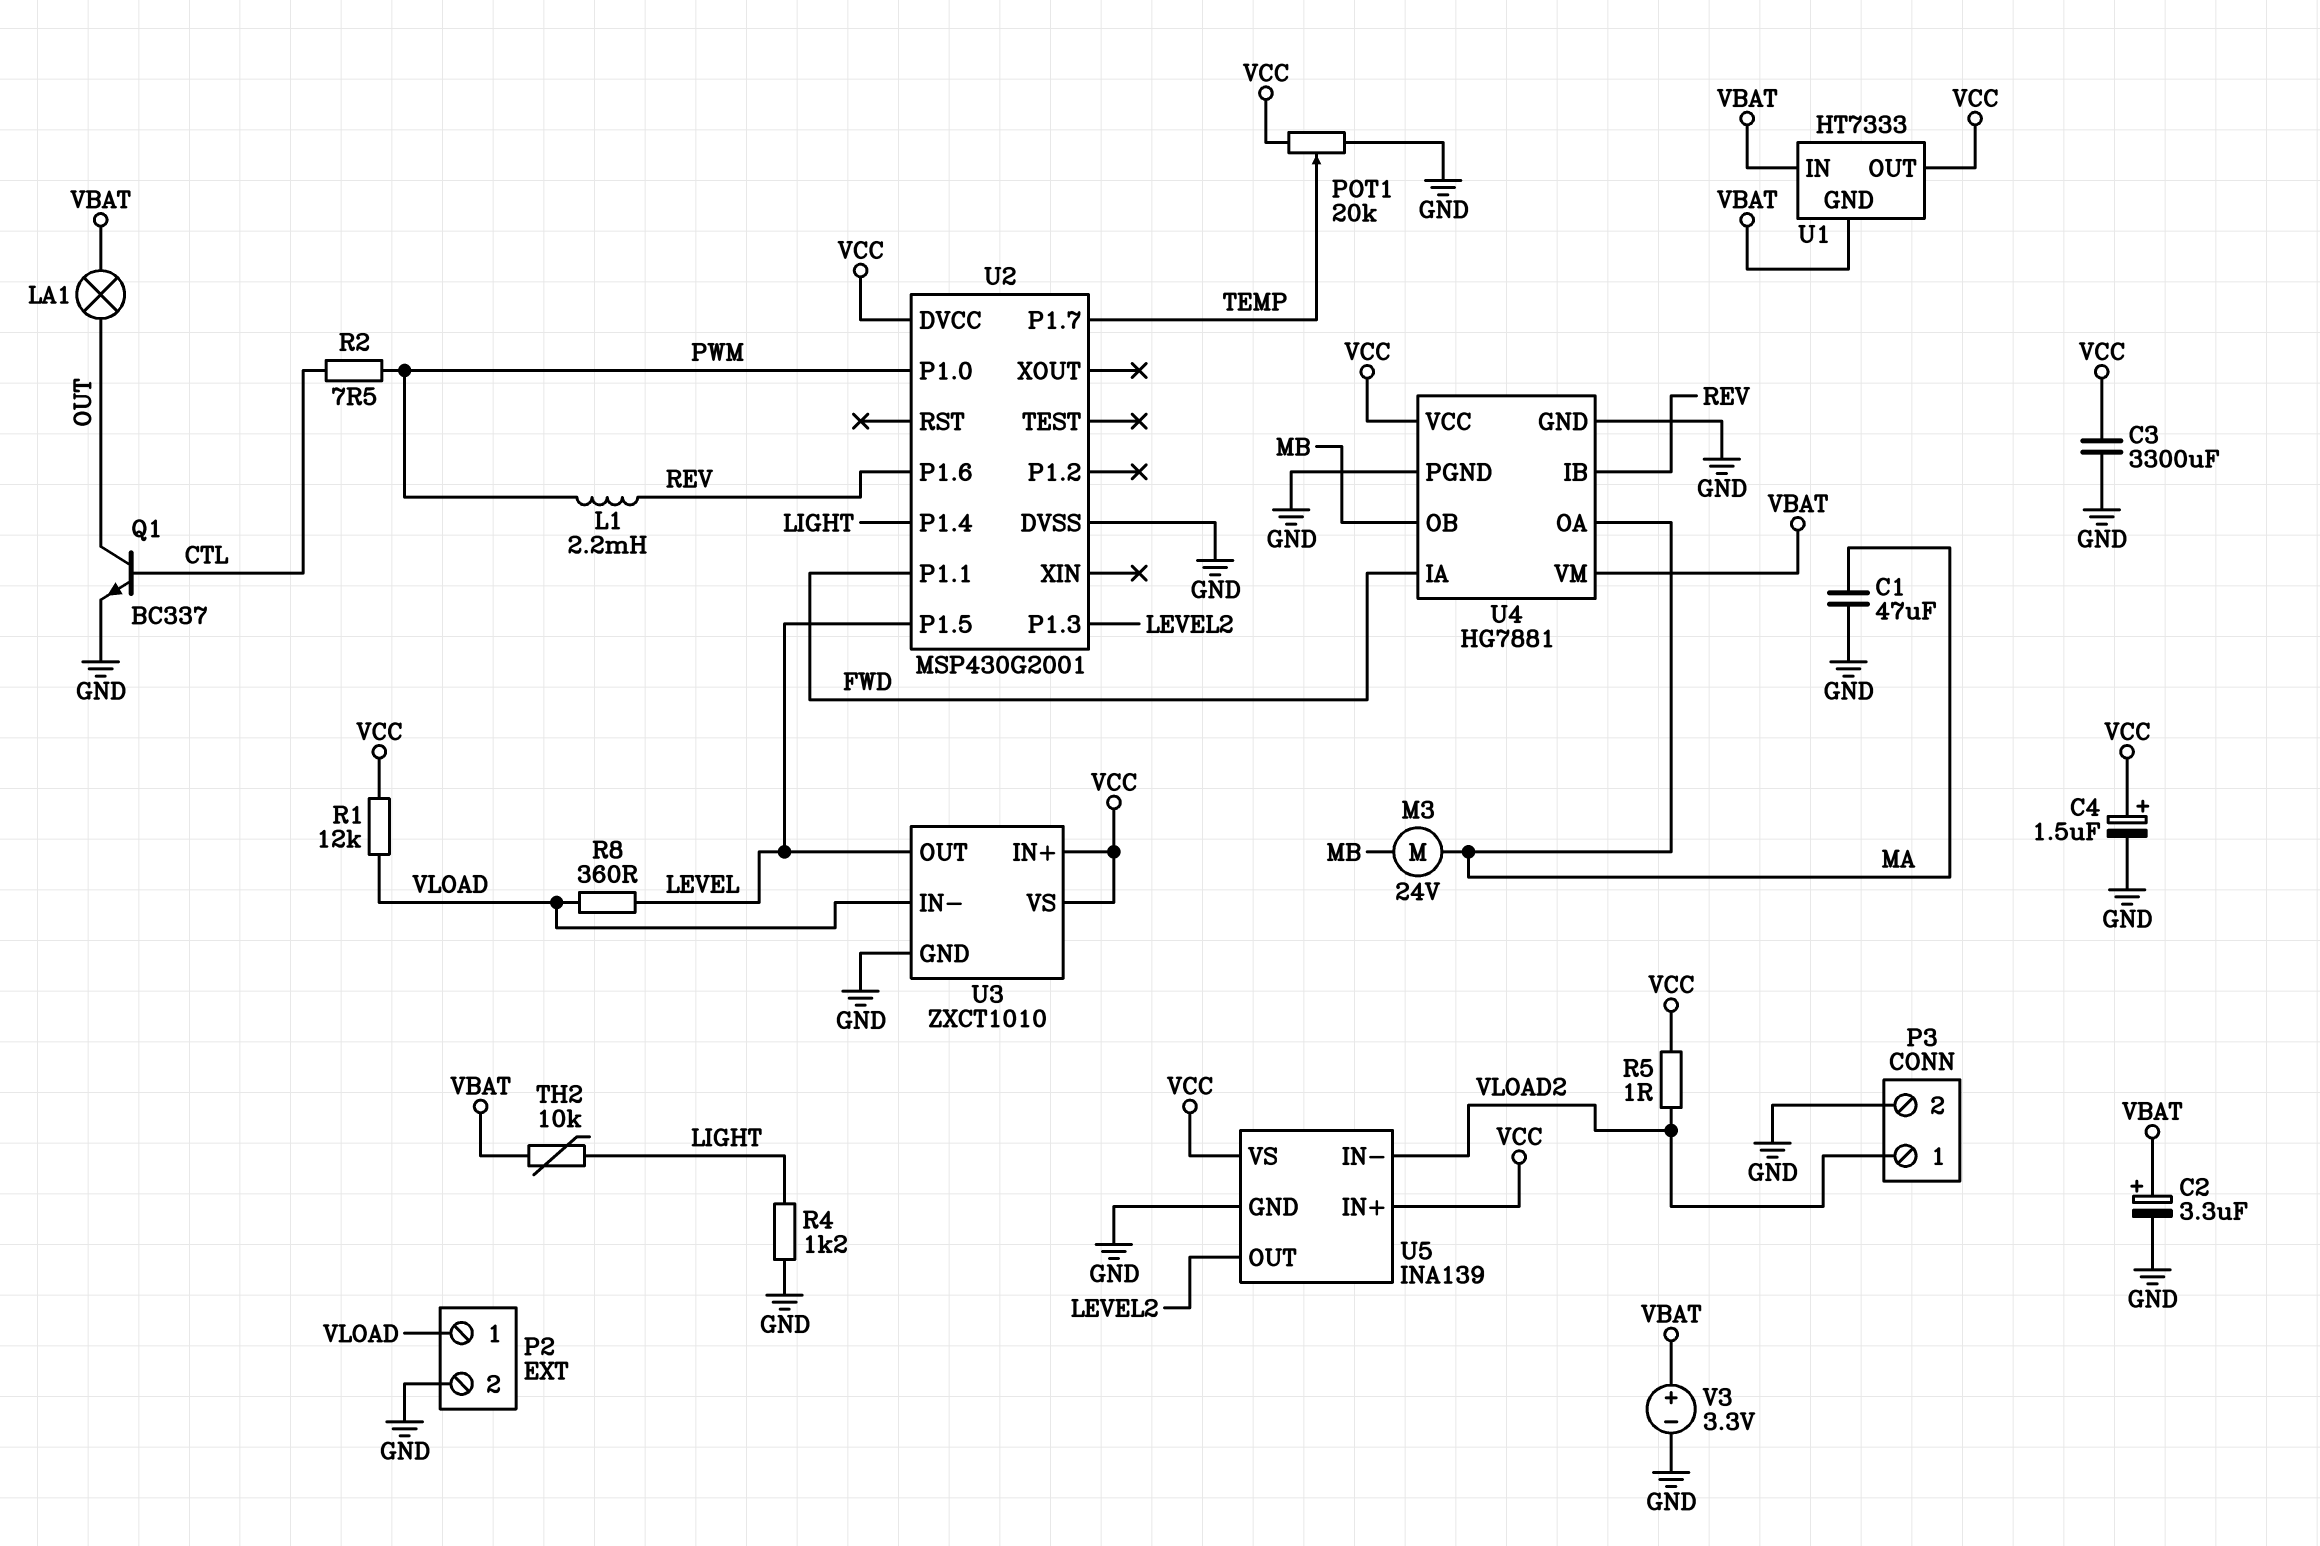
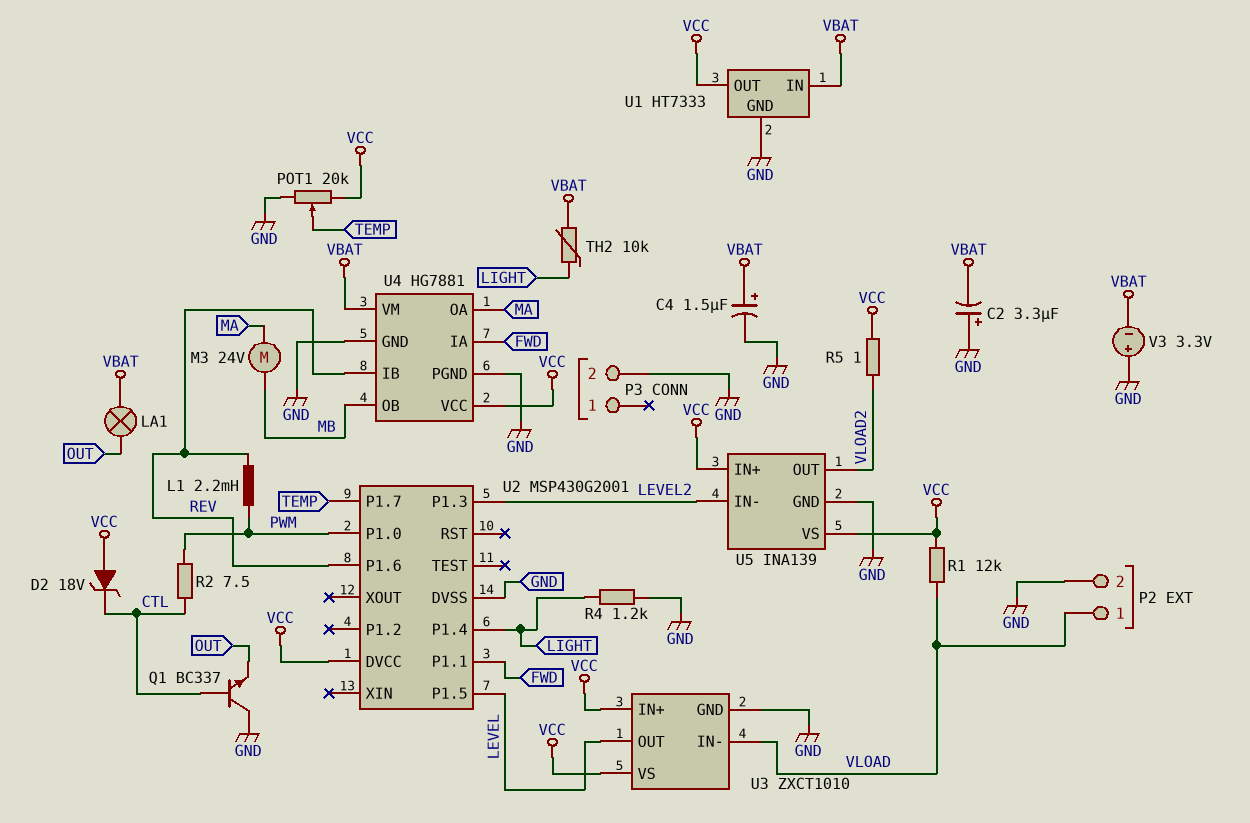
C1: 47uF (GND, MA) -> none
C2: 3.3uF (plus VBAT, minus GND) -> 3.3uF (plus GND, minus VBAT)
C3: 3300uF (GND, VCC) -> none
C4: 1.5uF (plus VCC, minus GND) -> 1.5uF (plus VBAT, minus GND)
D2: none -> zener 18V (A VCC, K CTL)
P3 pin 1: VLOAD2 -> none
Q1: NPN BC337 (B CTL, C OUT, E GND) -> NPN BC337 (B CTL, C GND, E OUT)
R8: 360 (LEVEL, VLOAD) -> none
U1 pin GND: VBAT -> GND
U5 pin IN-: VLOAD2 -> LEVEL2
U5 pin OUT: LEVEL2 -> VLOAD2
V3: 3.3V (plus VBAT, minus GND) -> 3.3V (plus GND, minus VBAT)

